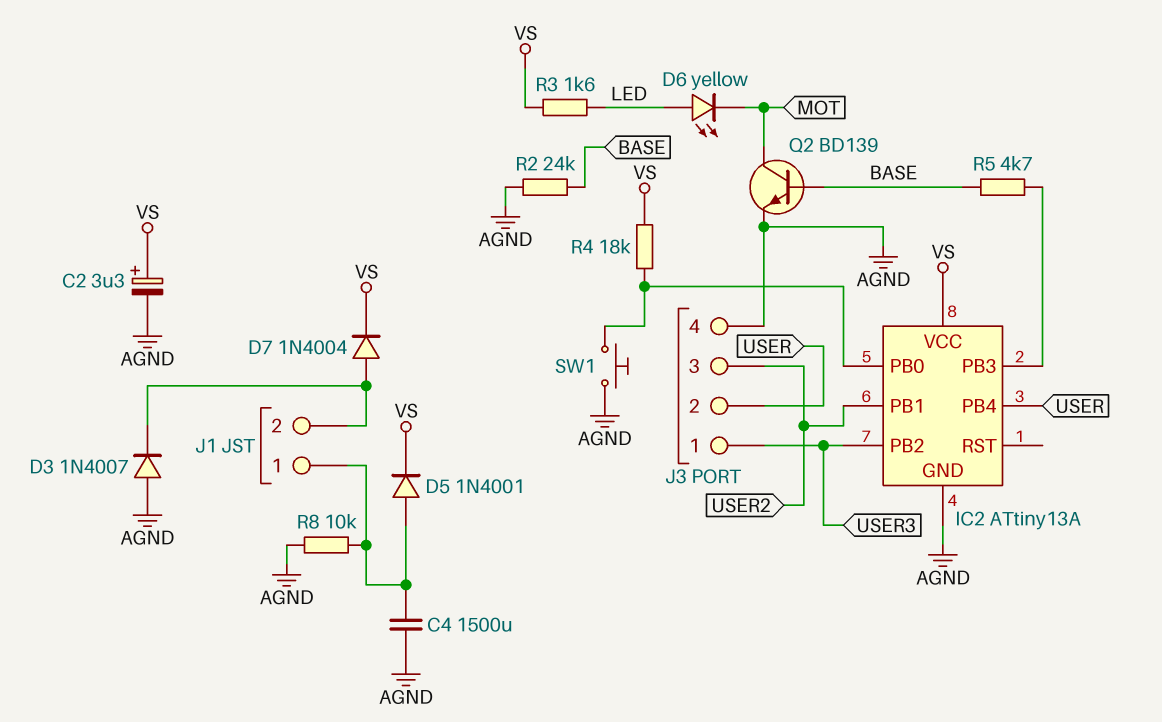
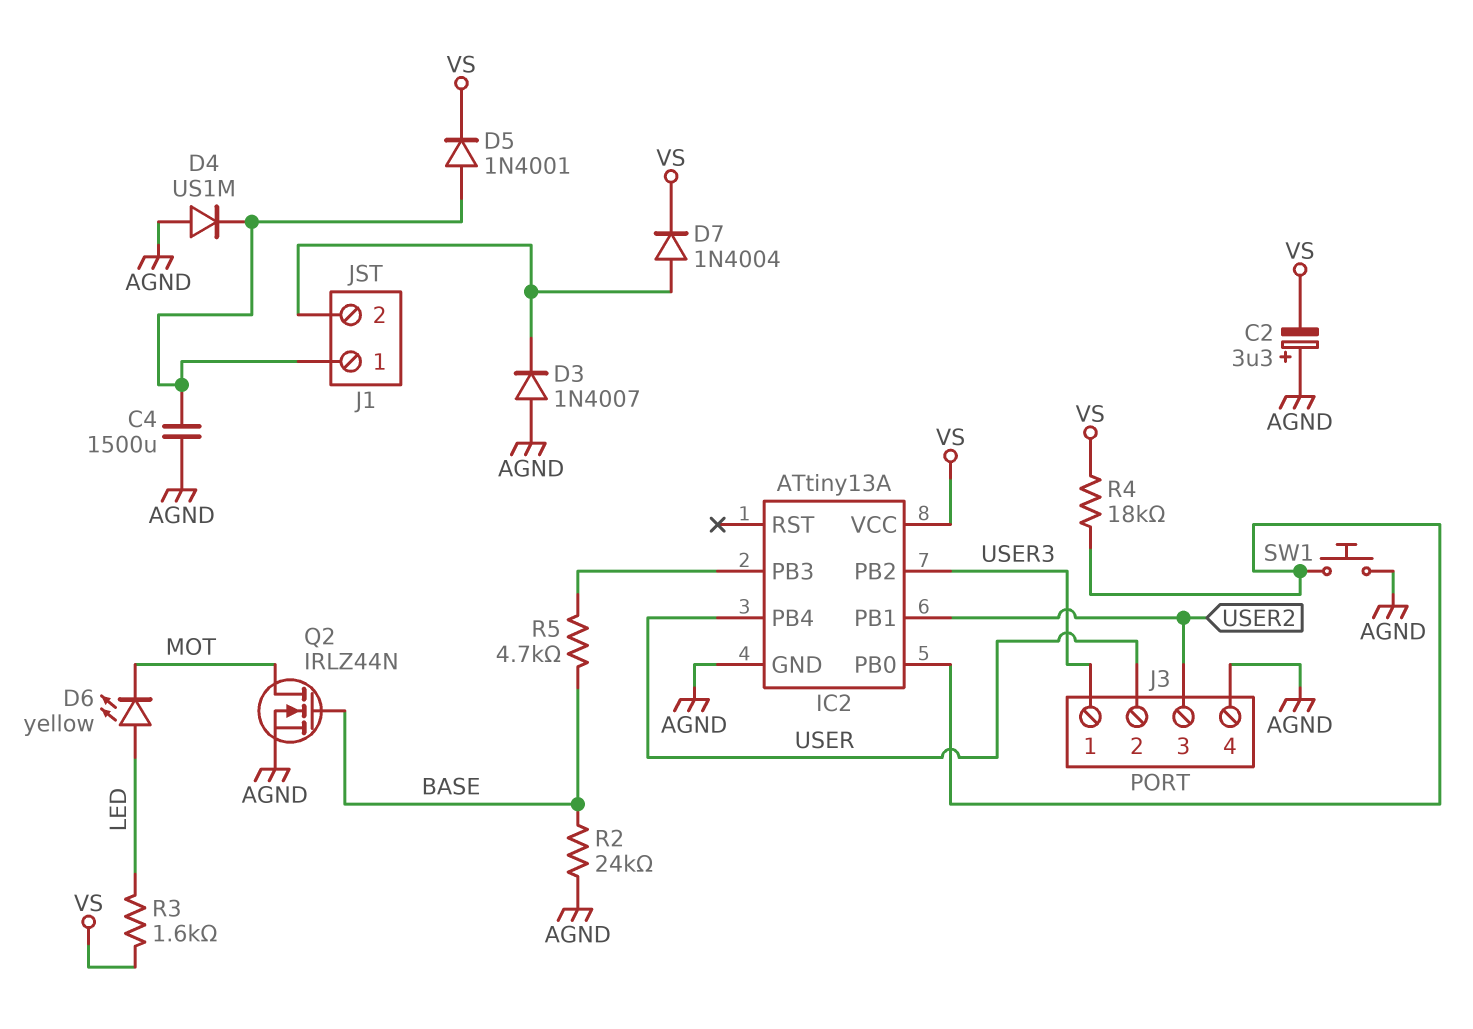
C2: 3.3uF (plus VS, minus AGND) -> 3.3uF (plus AGND, minus VS)
D4: none -> diode US1M (A AGND, K J1/1)
Q2: NPN BD139 (B BASE, C MOT, E AGND) -> NMOS IRLZ44N (G BASE, D MOT, S AGND)
R8: 10k (AGND, J1/1) -> none

